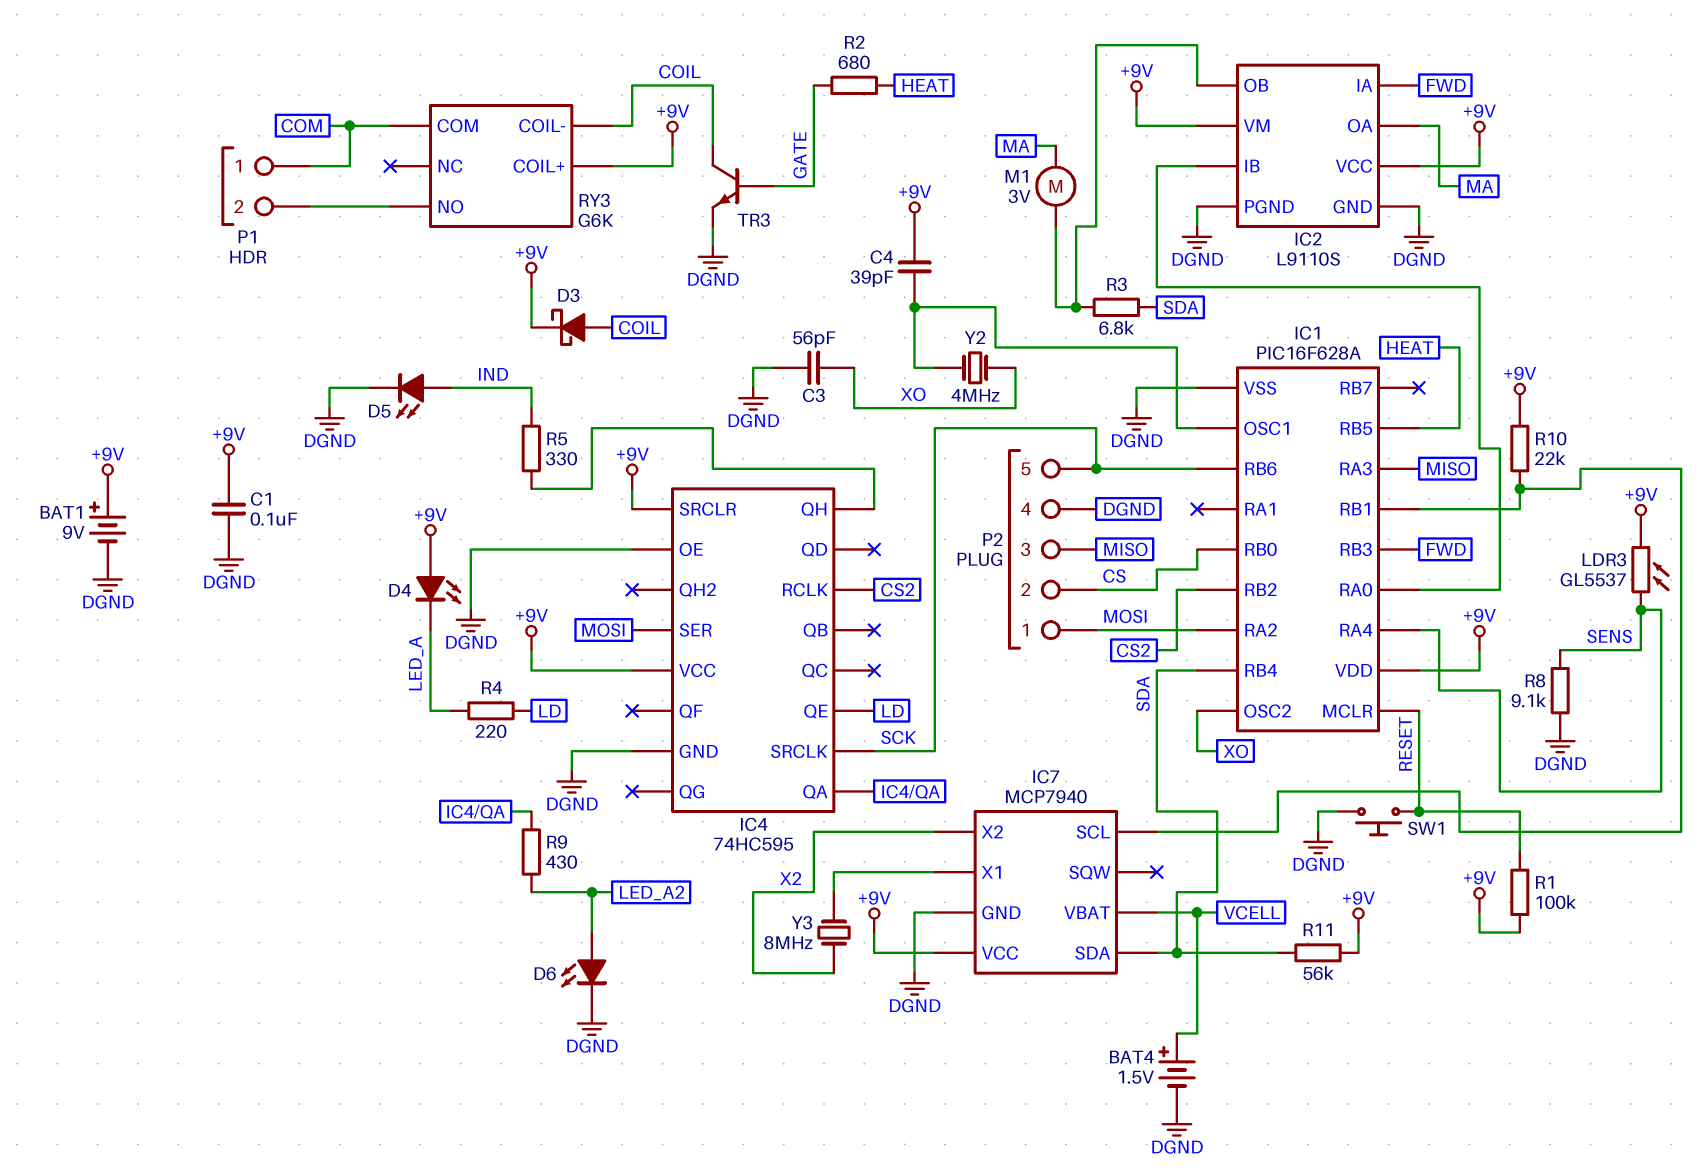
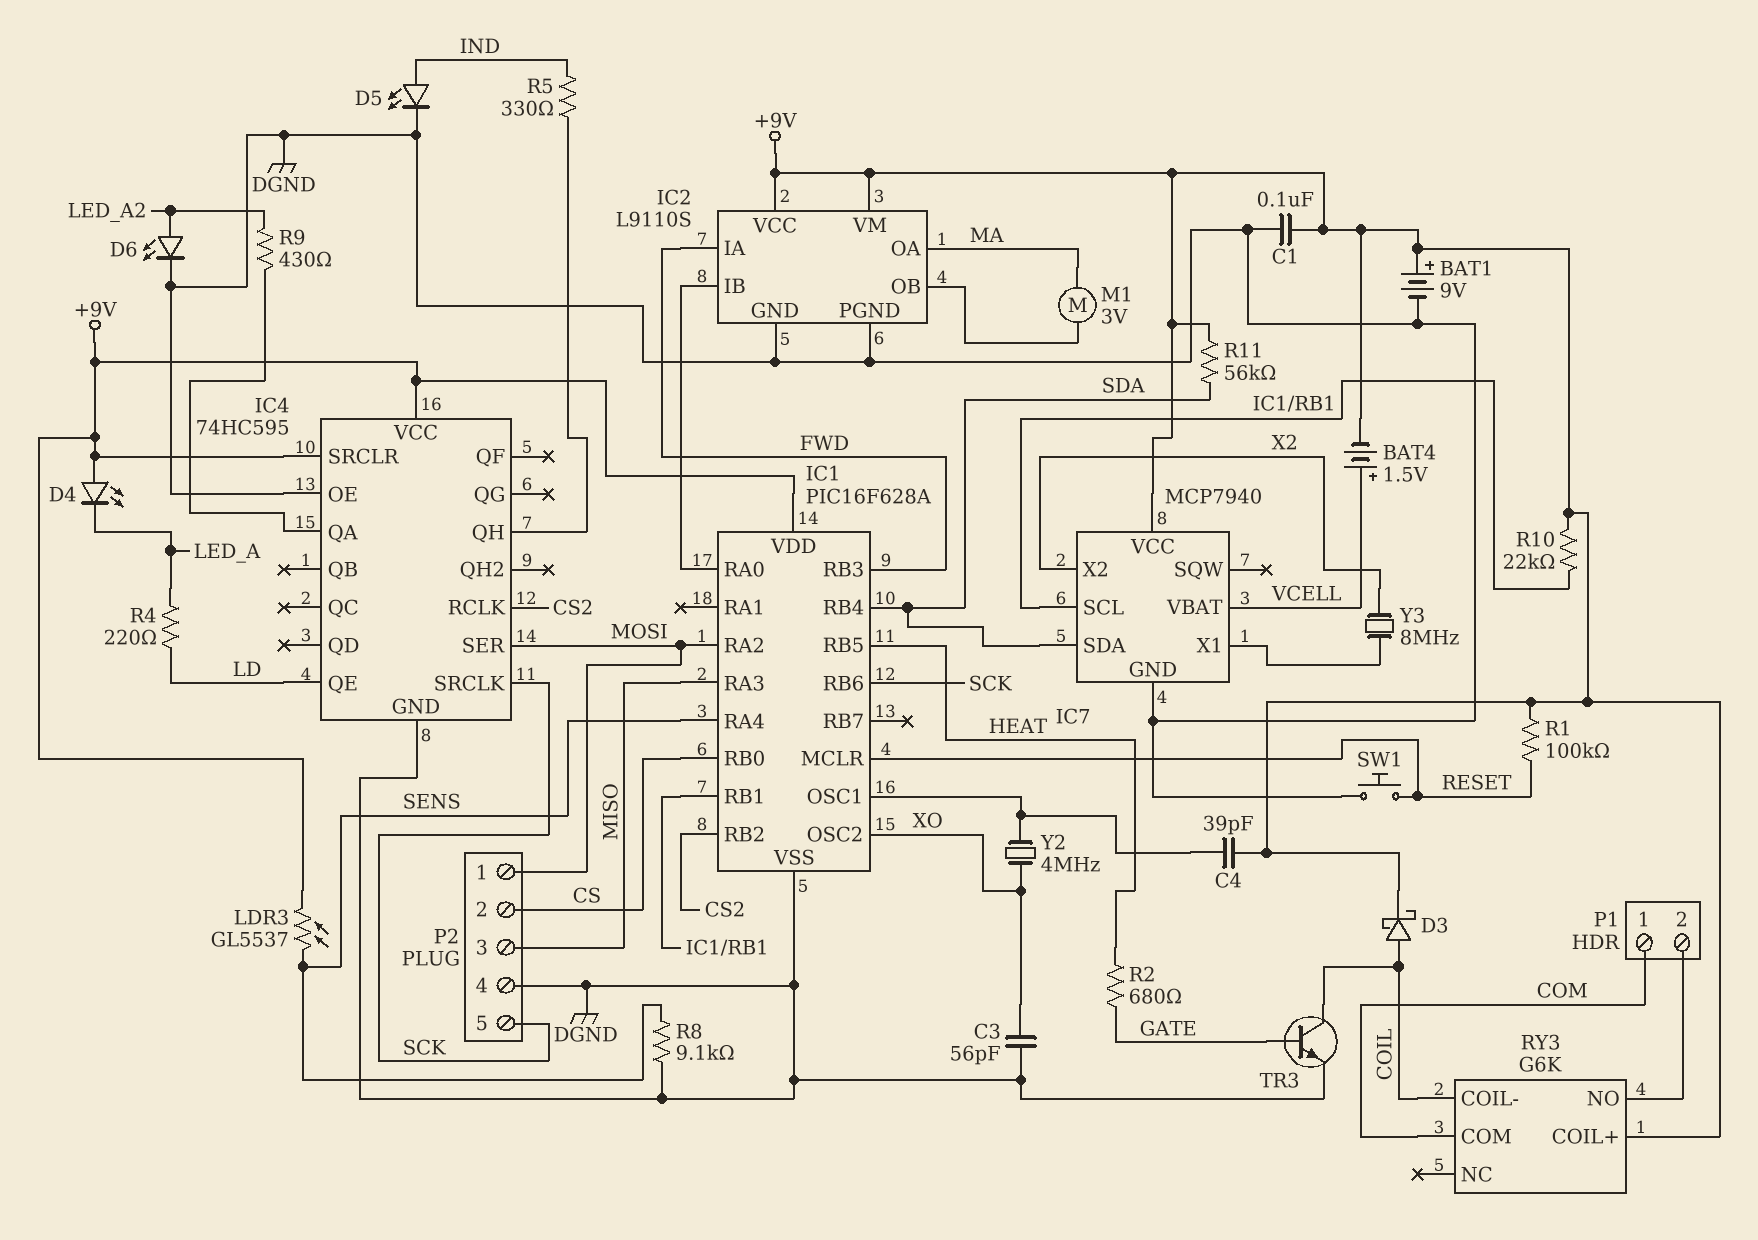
BAT4: 1.5V (plus VCELL, minus DGND) -> 1.5V (plus VCELL, minus +9V)
R3: 6.8k (IC2/OB, SDA) -> none

